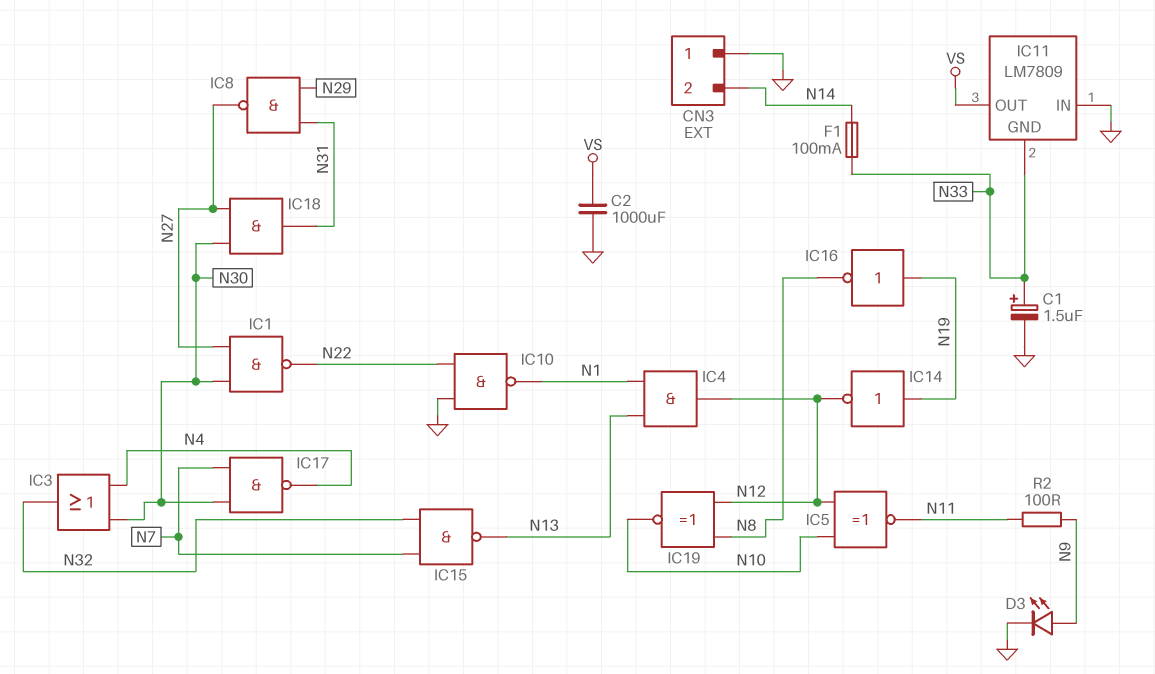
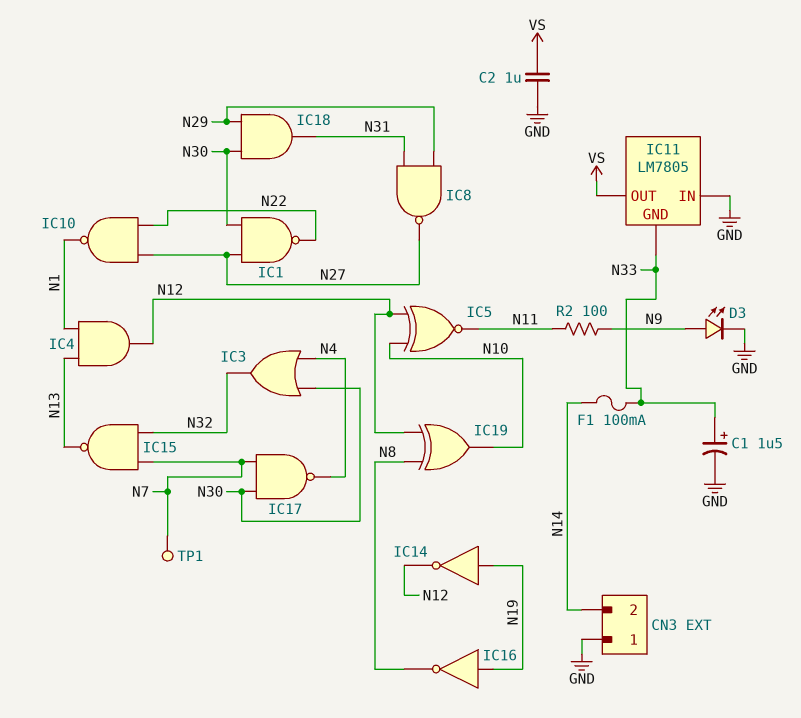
C2: 1000uF (GND, VS) -> 1uF (GND, VS)
IC10: NAND (in GND, in N22, out N1) -> NAND (in N22, in N27, out N1)
IC11: LM7809 -> LM7805
IC18: AND (in N27, in N30, out N31) -> AND (in N29, in N30, out N31)
IC19: XNOR (in N8, in N12, out N10) -> XOR (in N8, in N12, out N10)
TP1: none -> test point (N7)

